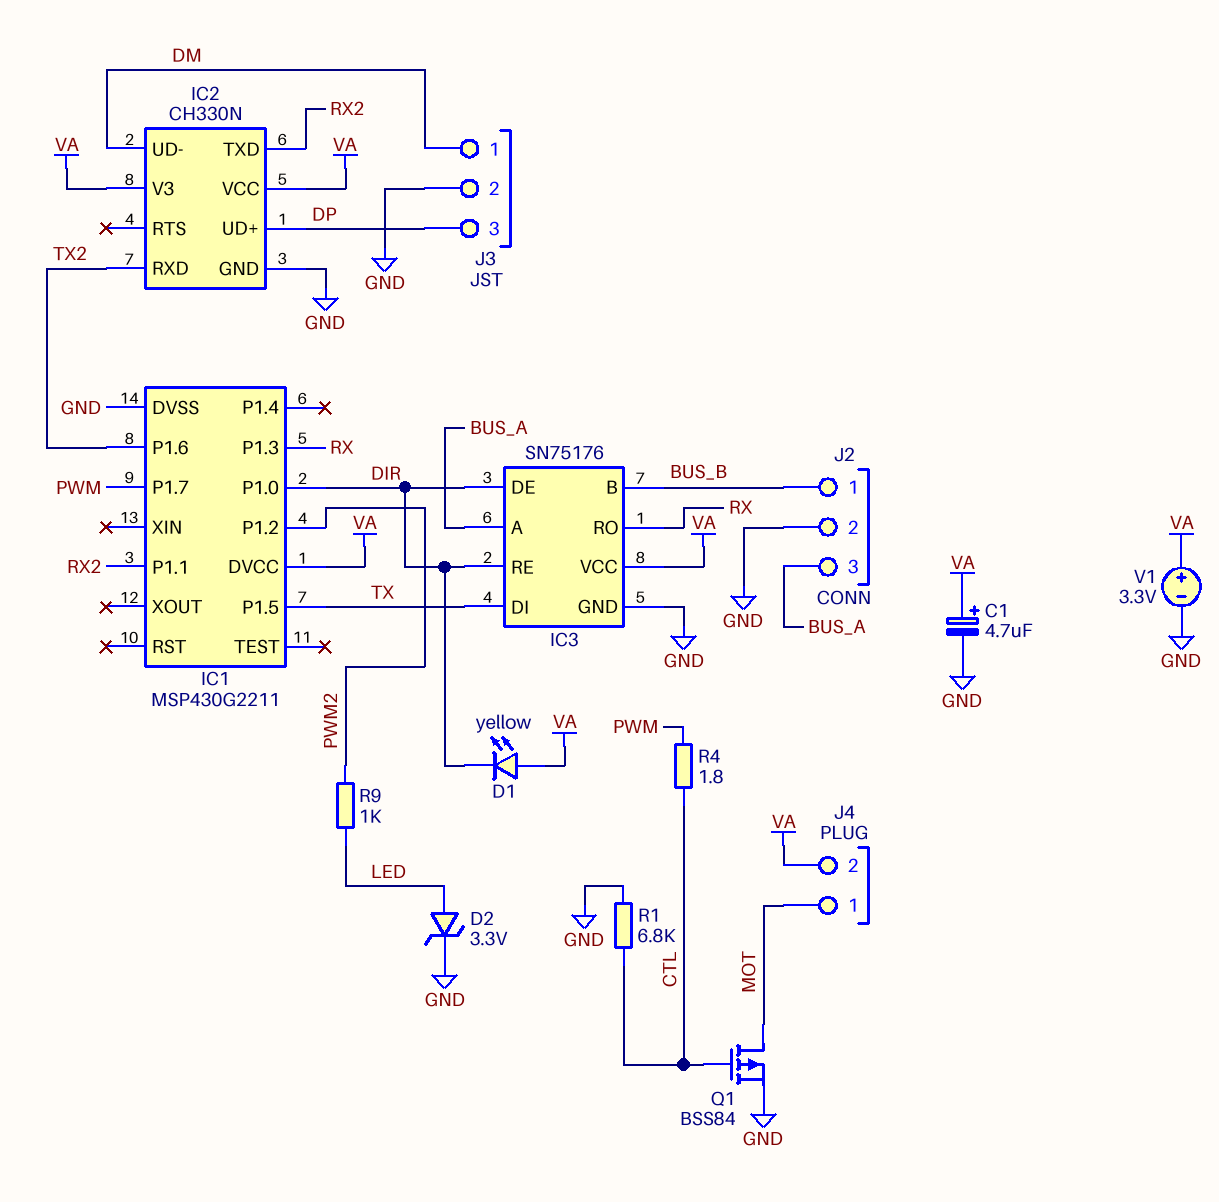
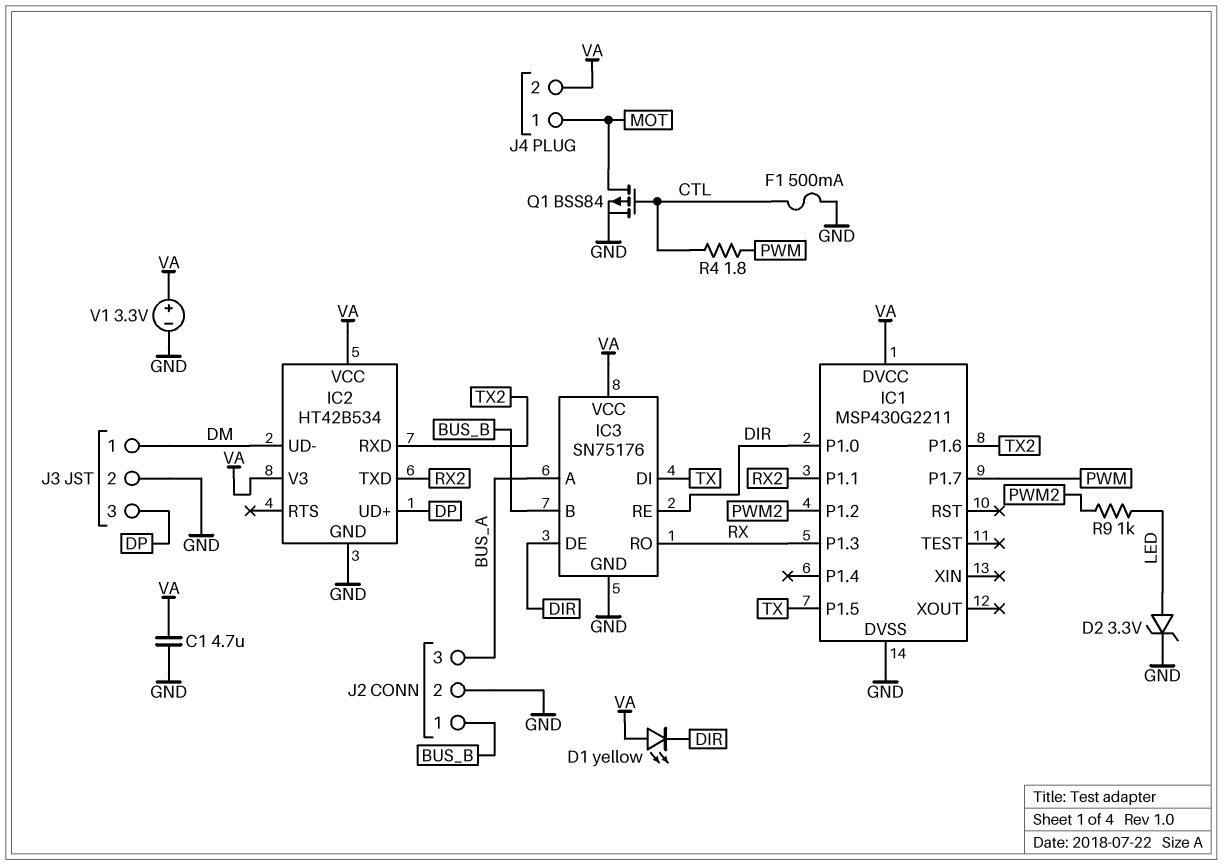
C1: 4.7uF (plus VA, minus GND) -> 4.7uF (GND, VA)
F1: none -> 500mA (CTL, GND)
IC2: CH330N -> HT42B534
R1: 6.8k (CTL, GND) -> none

